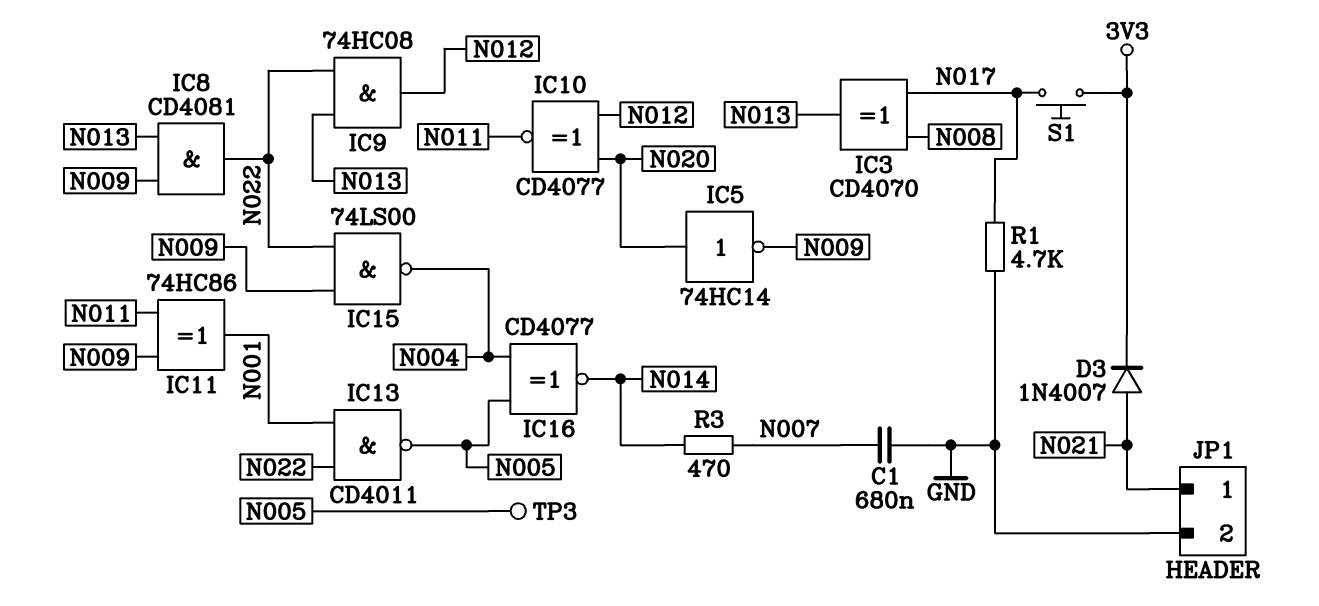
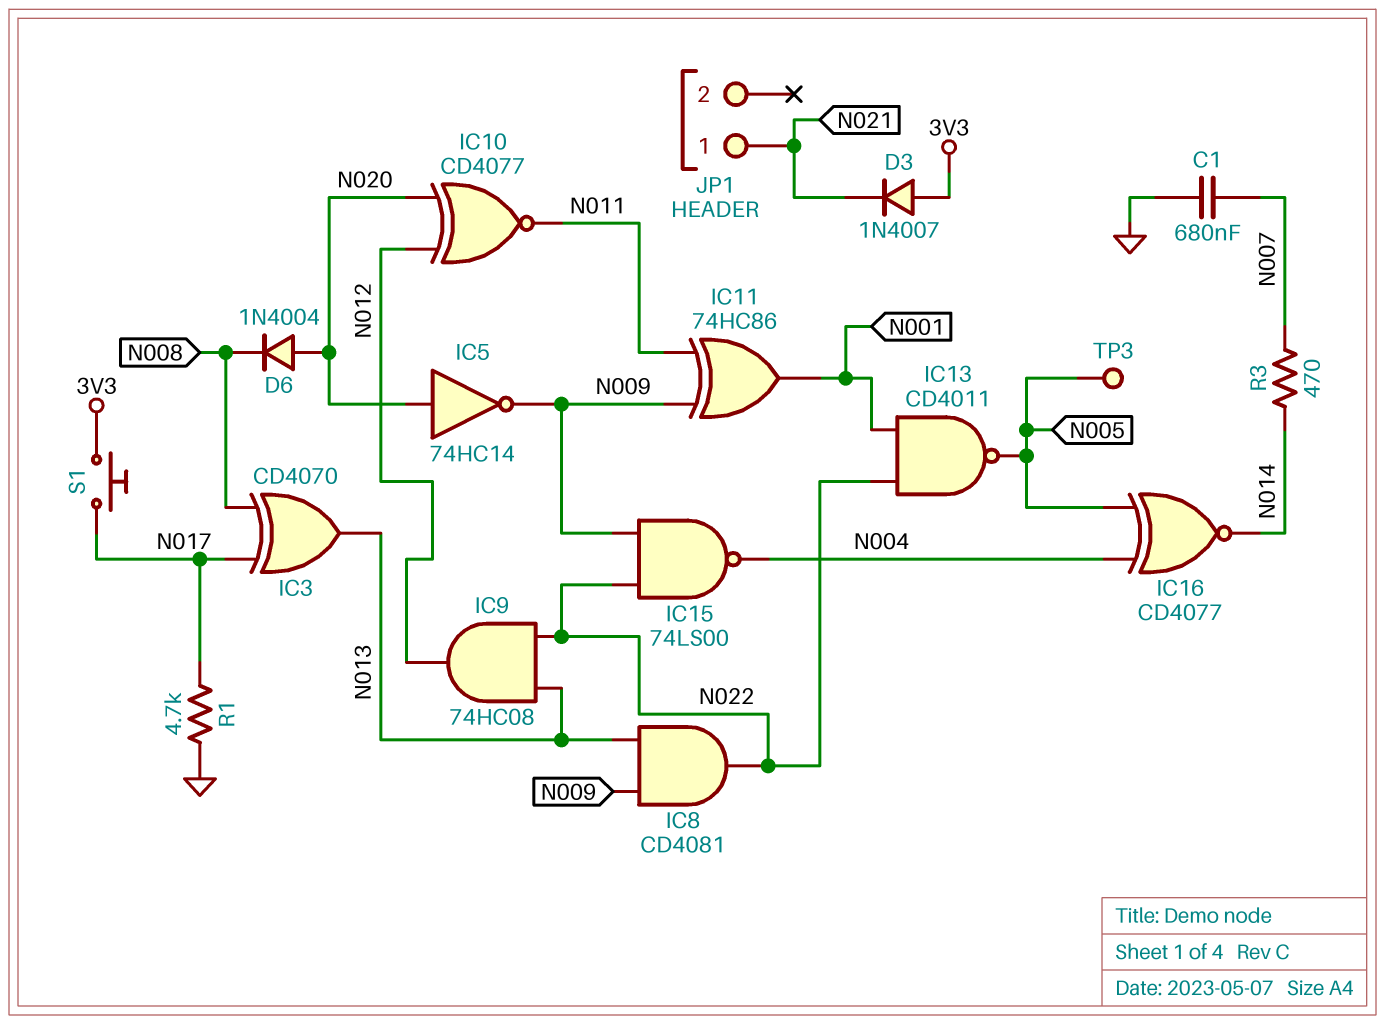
D3: diode 1N4007 (A N021, K 3V3) -> diode 1N4007 (A 3V3, K N021)
D6: none -> diode 1N4004 (A N020, K N008)
JP1 pin 2: GND -> none

